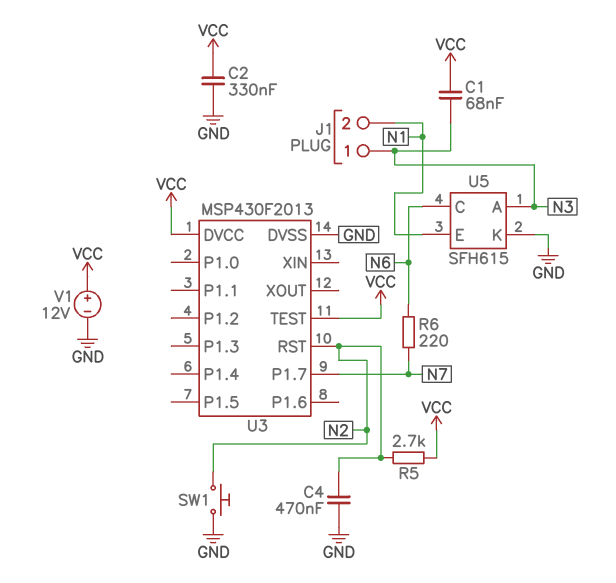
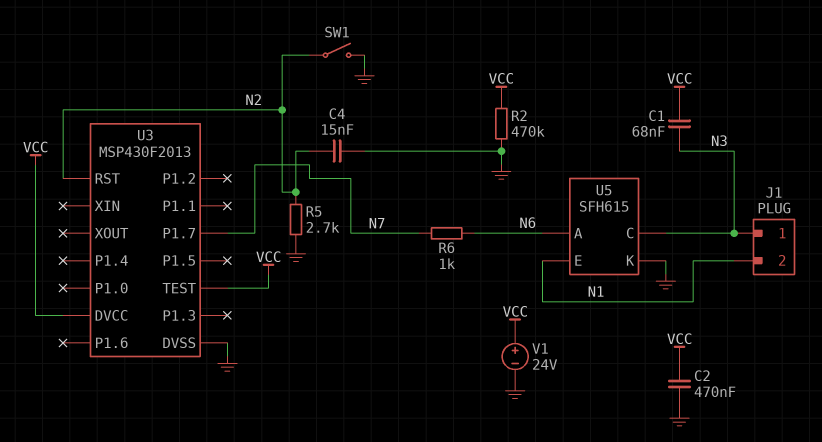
C2: 330nF (GND, VCC) -> 470nF (GND, VCC)
C4: 470nF (GND, N2) -> 15nF (GND, N2)
R2: none -> 470k (GND, VCC)
R5: 2.7k (N2, VCC) -> 2.7k (GND, N2)
R6: 220 (N6, N7) -> 1k (N6, N7)
SW1: button (GND, N2) -> switch (GND, N2)
U5 pin A: N3 -> N6
U5 pin C: N6 -> N3
V1: 12V (plus VCC, minus GND) -> 24V (plus VCC, minus GND)

